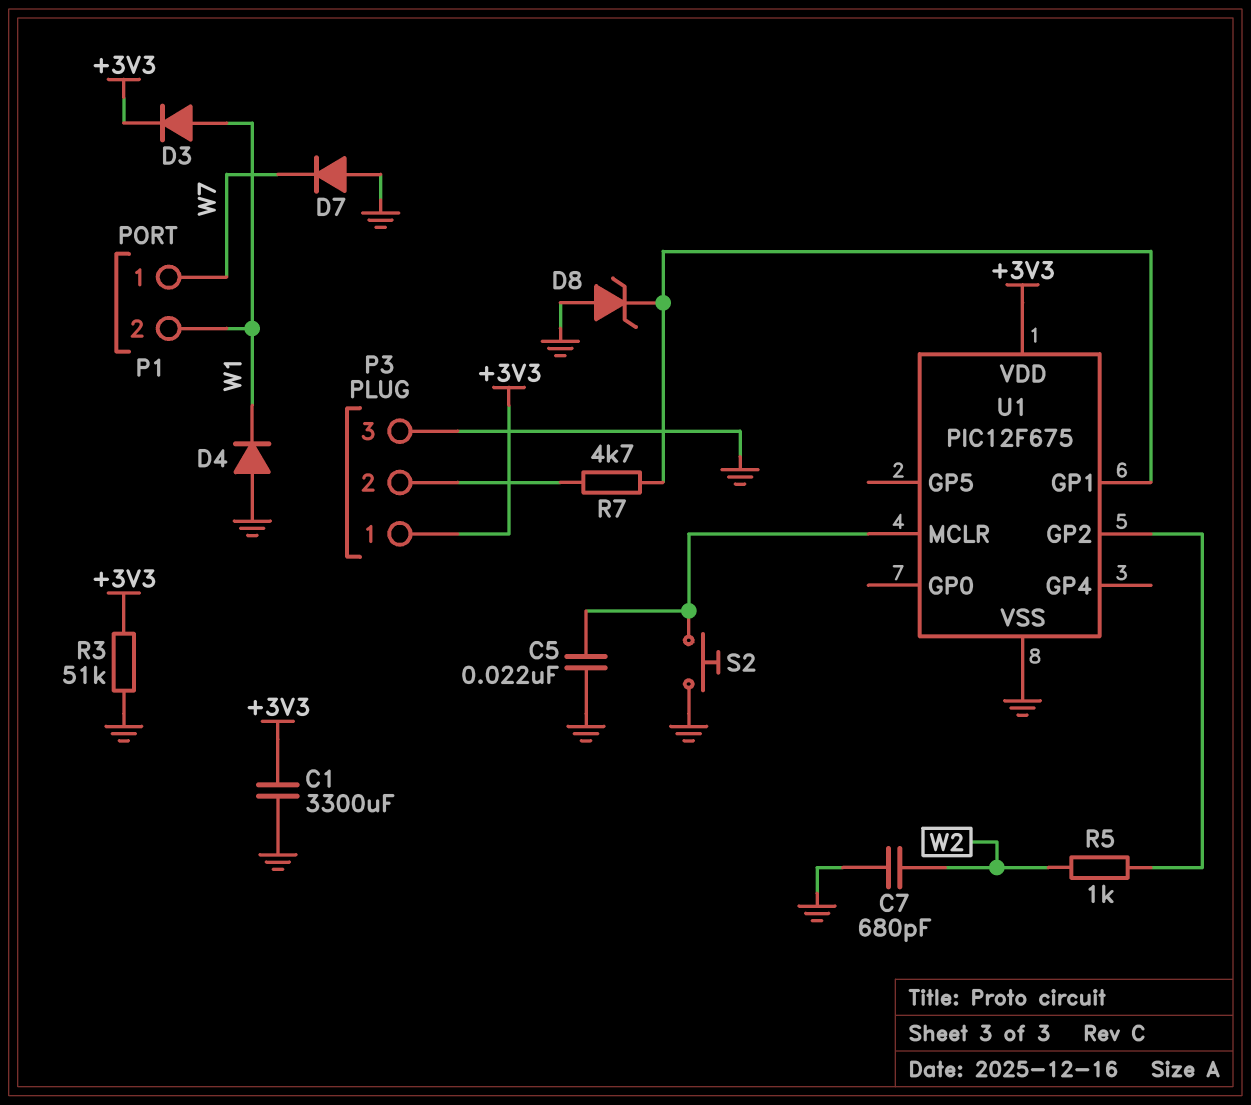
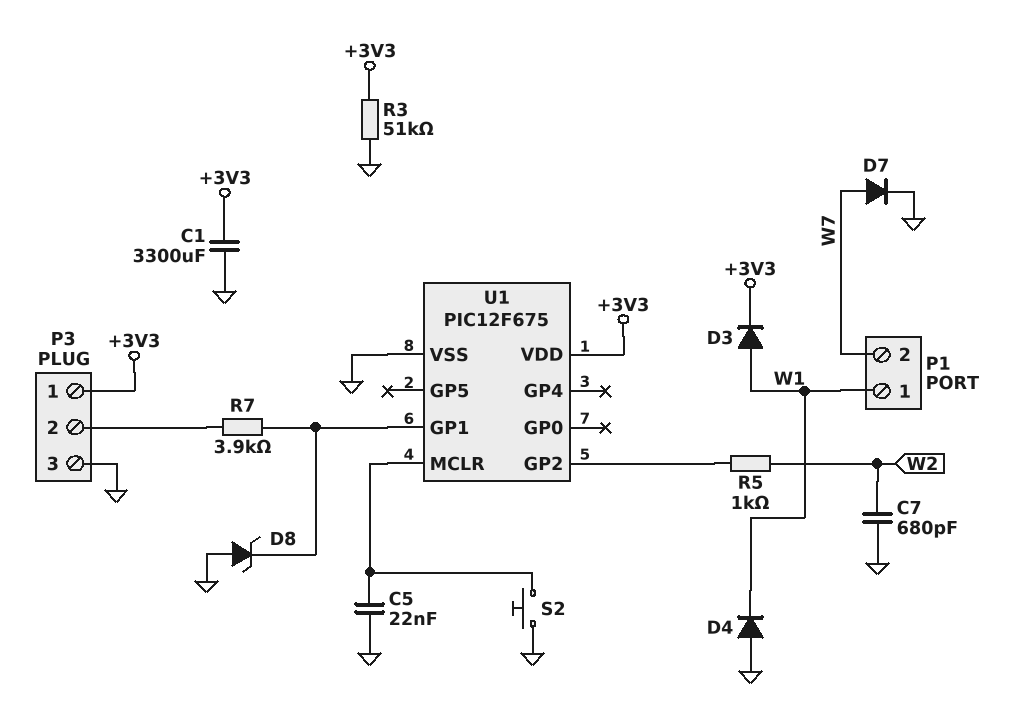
D7: diode (A GND, K W7) -> diode (A W7, K GND)
P1 pin 1: W7 -> W1
P1 pin 2: W1 -> W7
R7: 4.7k (P3/2, U1/GP1) -> 3.9k (P3/2, U1/GP1)

